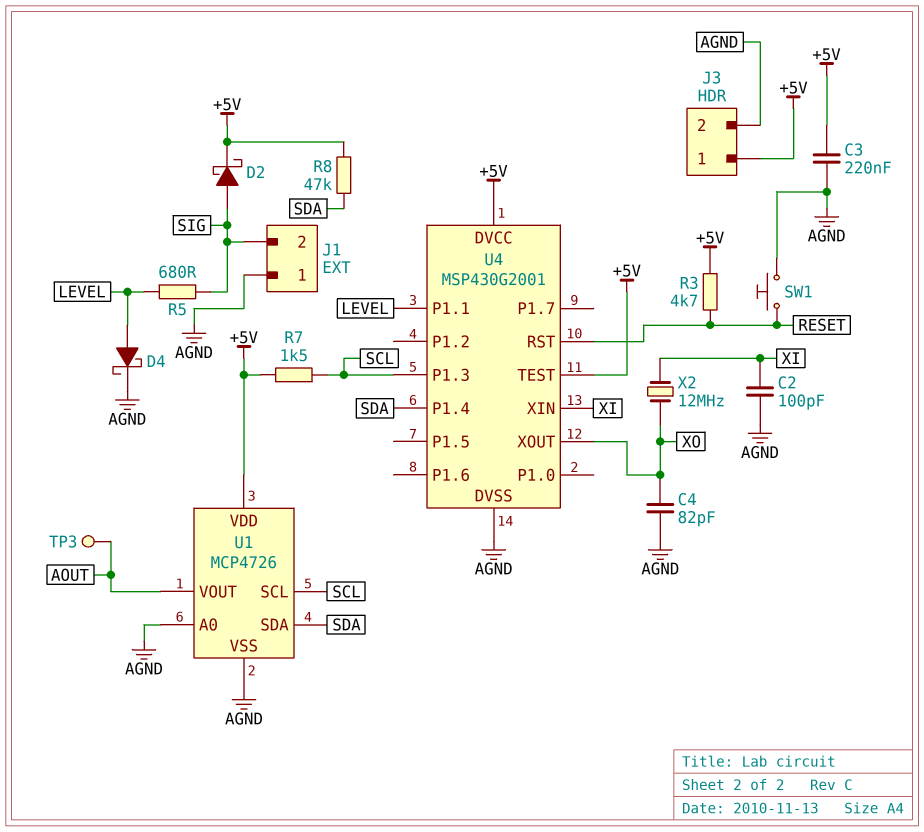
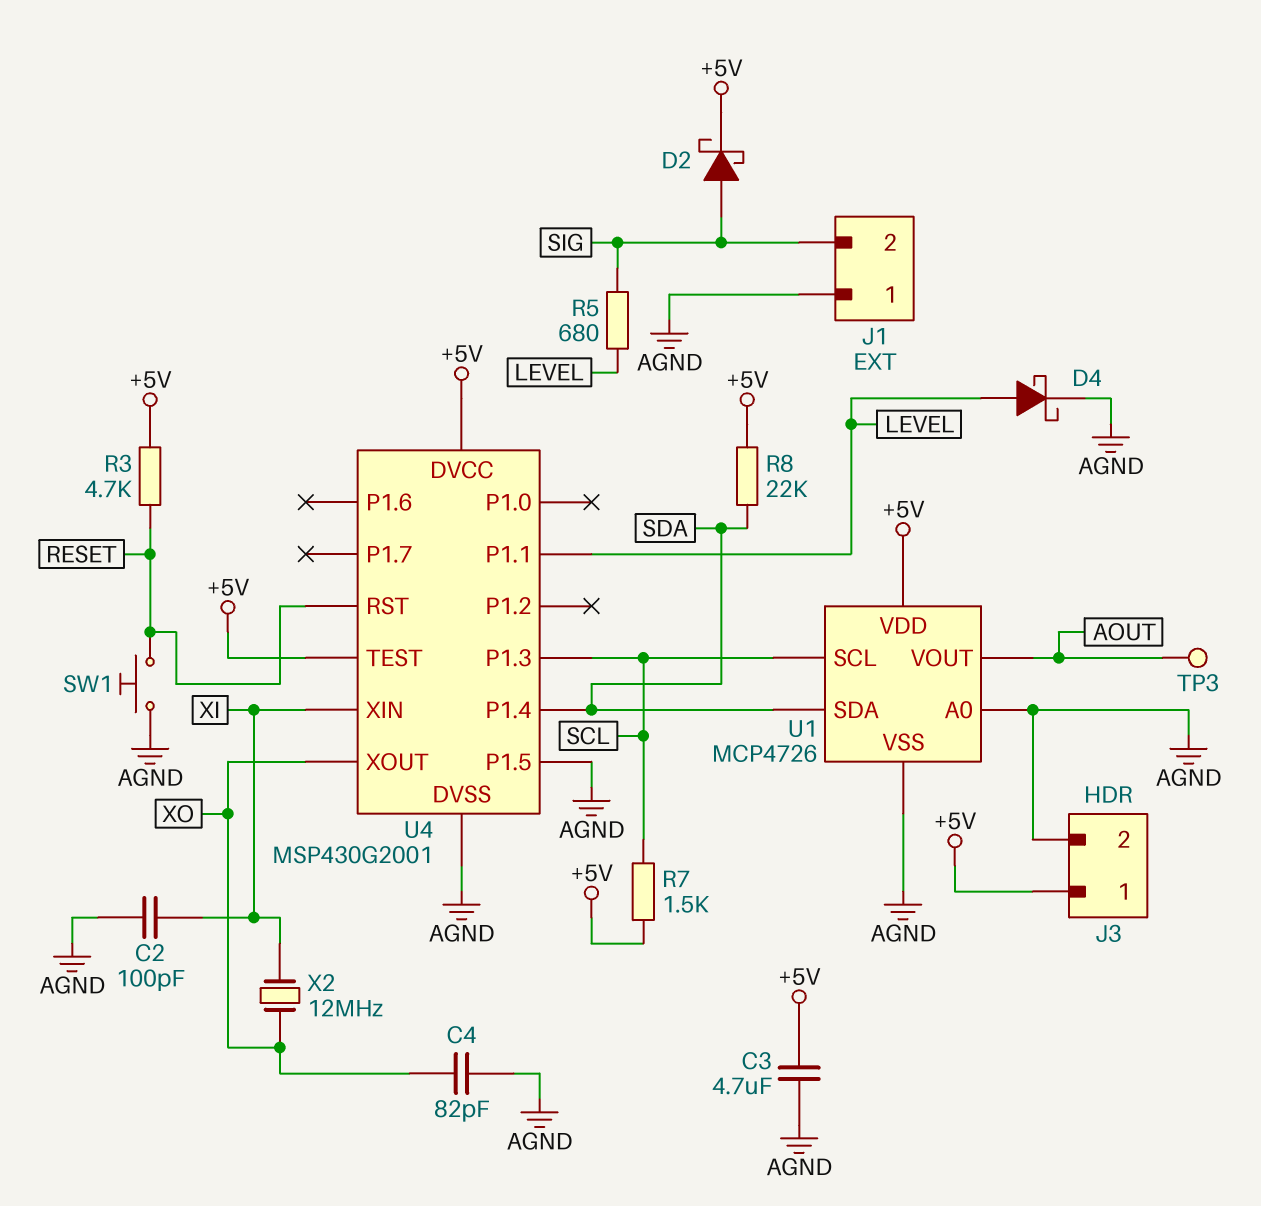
C3: 220nF (+5V, AGND) -> 4.7uF (+5V, AGND)
R8: 47k (+5V, SDA) -> 22k (+5V, SDA)
U4 pin P1.5: none -> AGND

